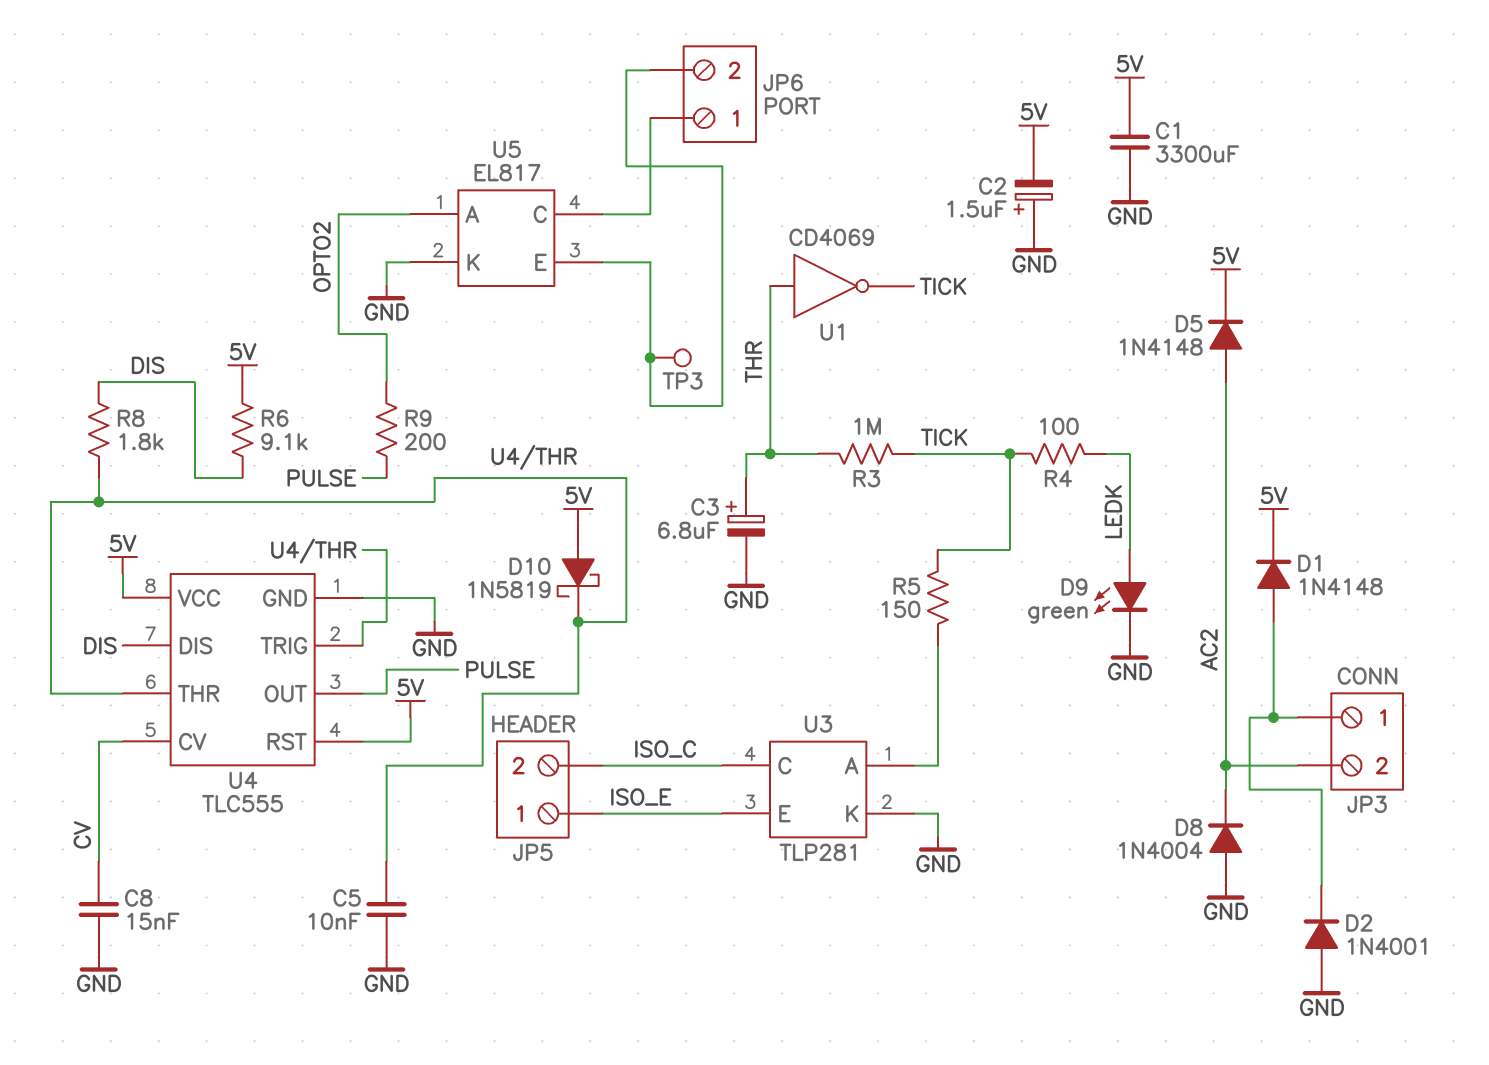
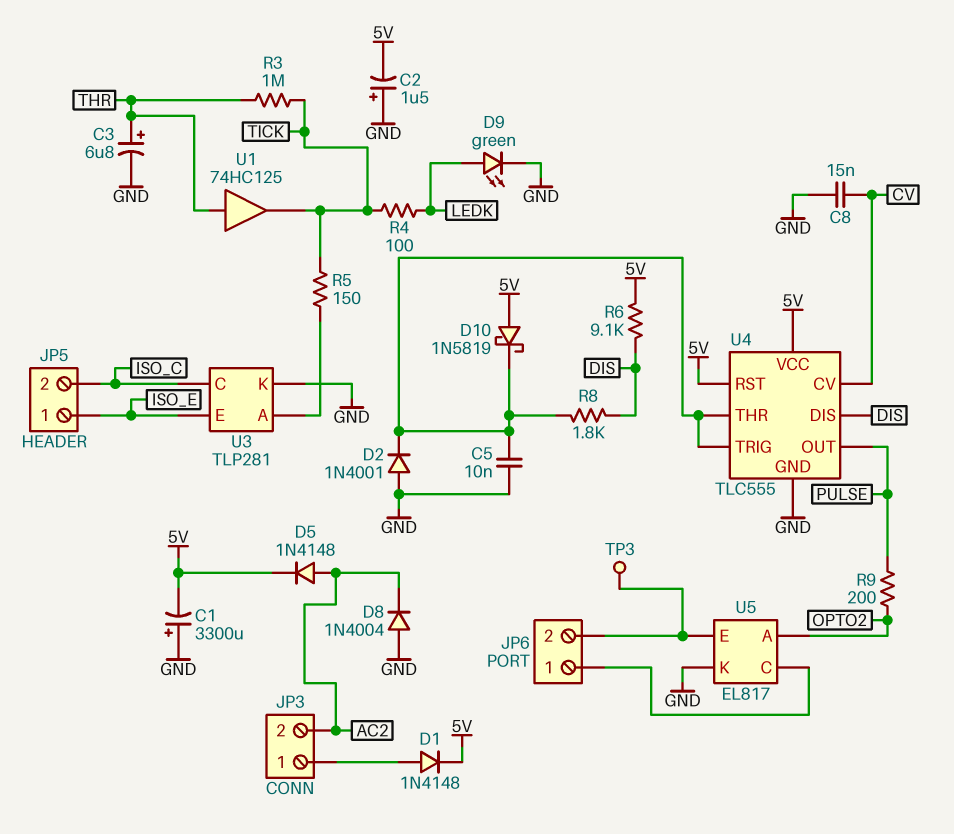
C1: 3300uF (5V, GND) -> 3300uF (plus GND, minus 5V)
D2: diode 1N4001 (A GND, K JP3/1) -> diode 1N4001 (A GND, K U4/THR)
U1: NOT CD4069 (in THR, out TICK) -> buffer 74HC125 (in THR, out TICK)

